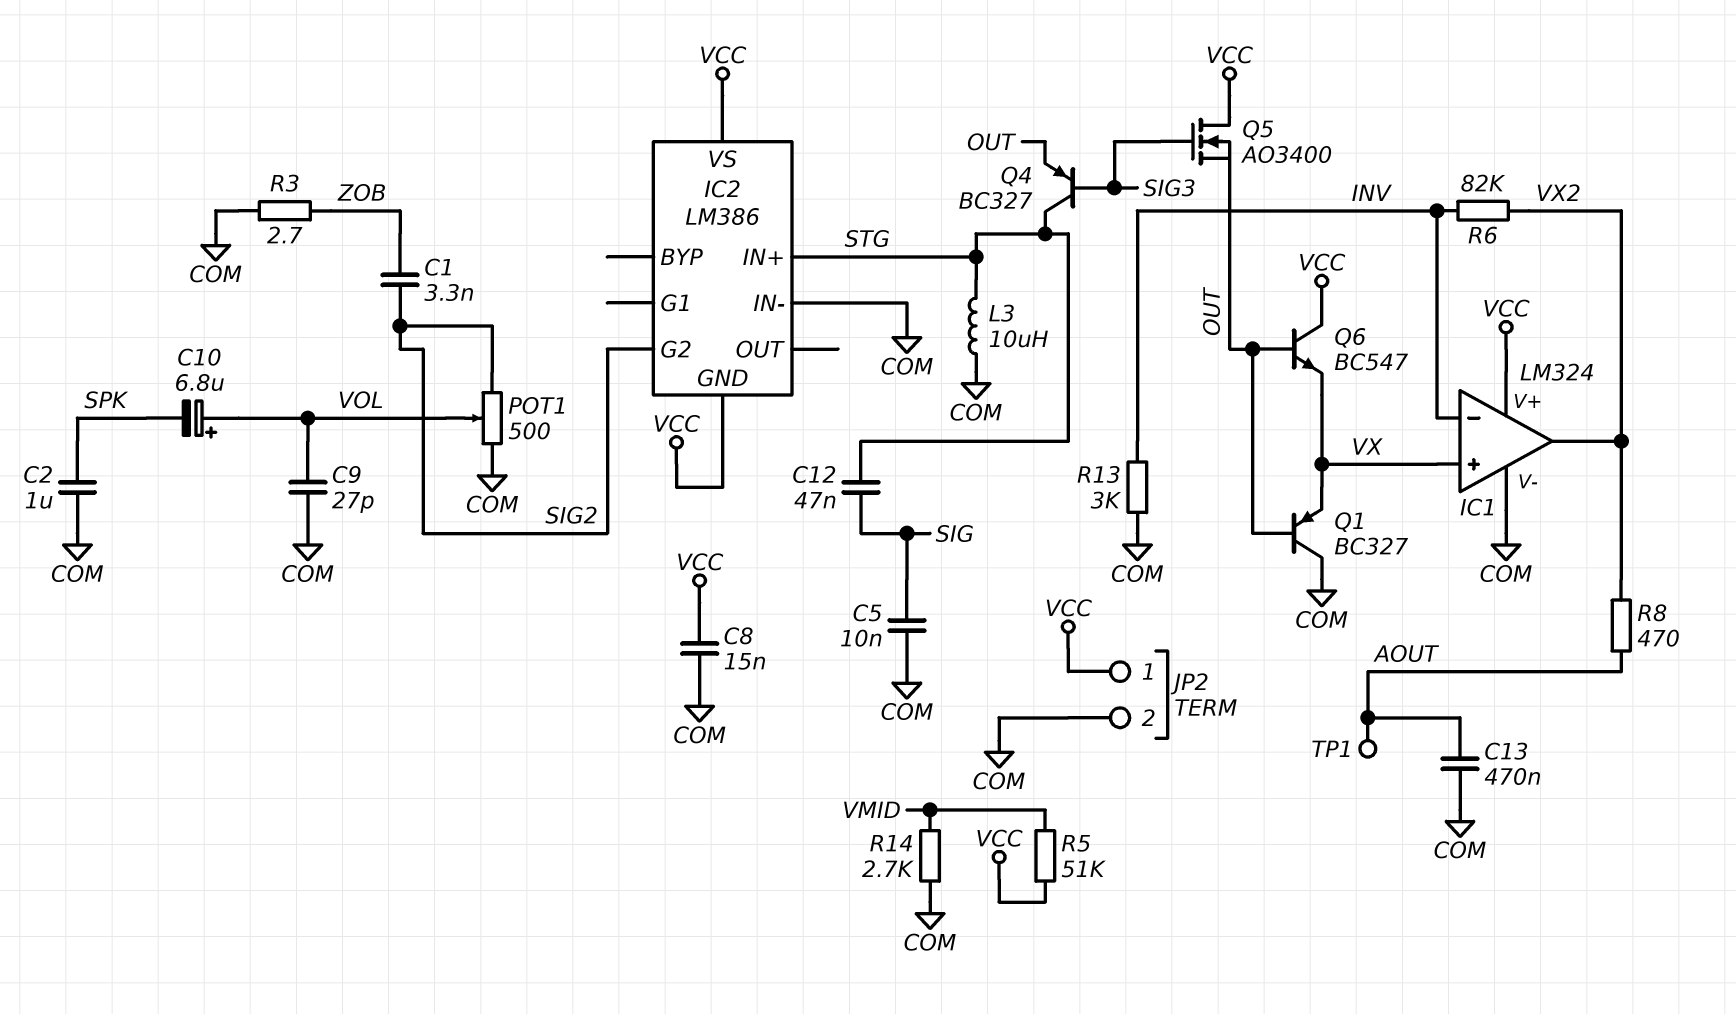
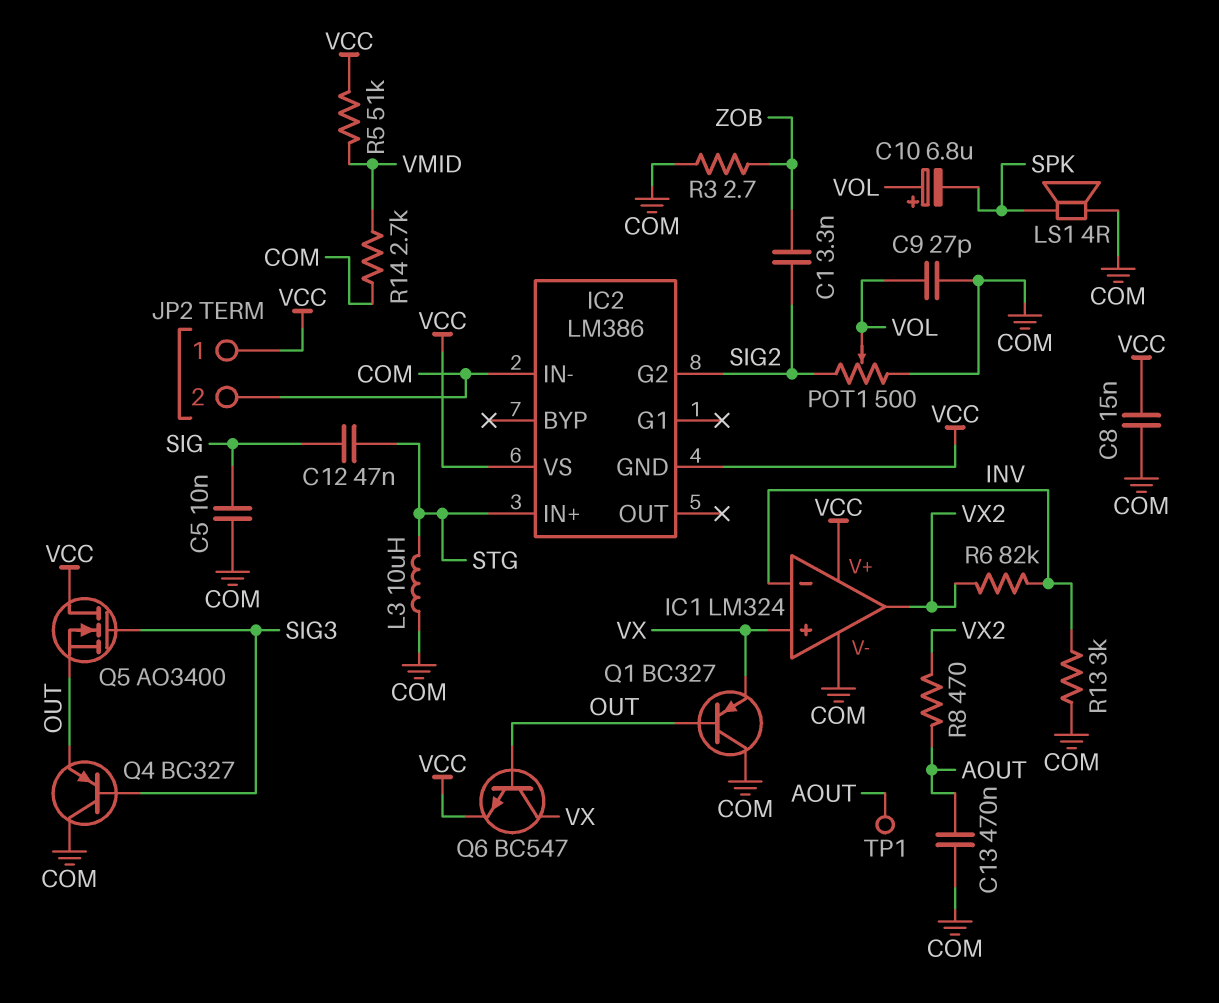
C2: 1uF (COM, SPK) -> none
LS1: none -> speaker 4R (COM, SPK)
Q4: PNP BC327 (B SIG3, C STG, E OUT) -> PNP BC327 (B SIG3, C COM, E OUT)
Q6: NPN BC547 (B OUT, C VCC, E VX) -> NPN BC547 (B OUT, C VX, E VCC)

